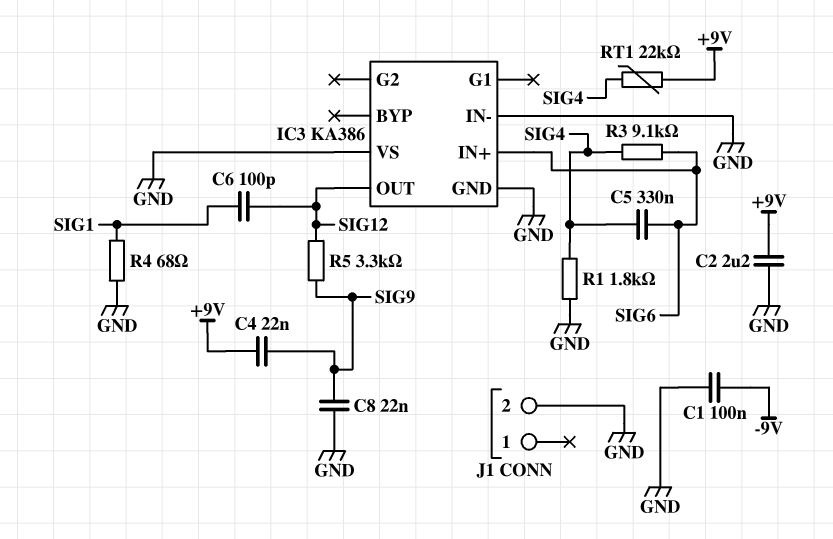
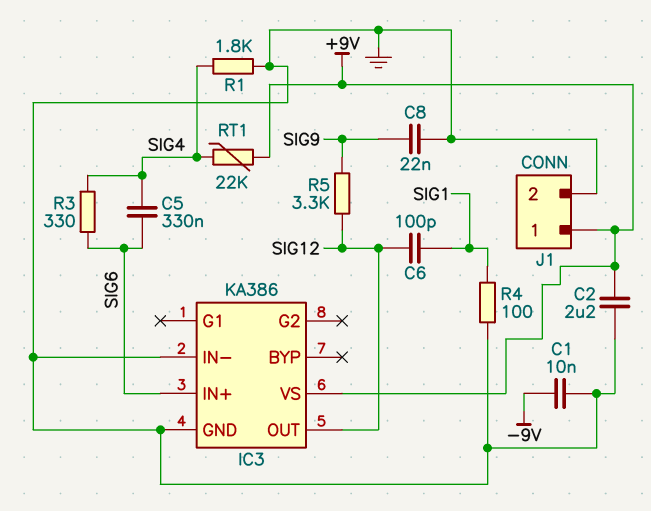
C1: 100nF (-9V, GND) -> 10nF (-9V, GND)
C4: 22nF (+9V, SIG9) -> none
IC3 pin VS: GND -> +9V
J1 pin 1: none -> +9V
R3: 9.1k (SIG4, SIG6) -> 330 (SIG4, SIG6)
R4: 68 (GND, SIG1) -> 100 (GND, SIG1)

